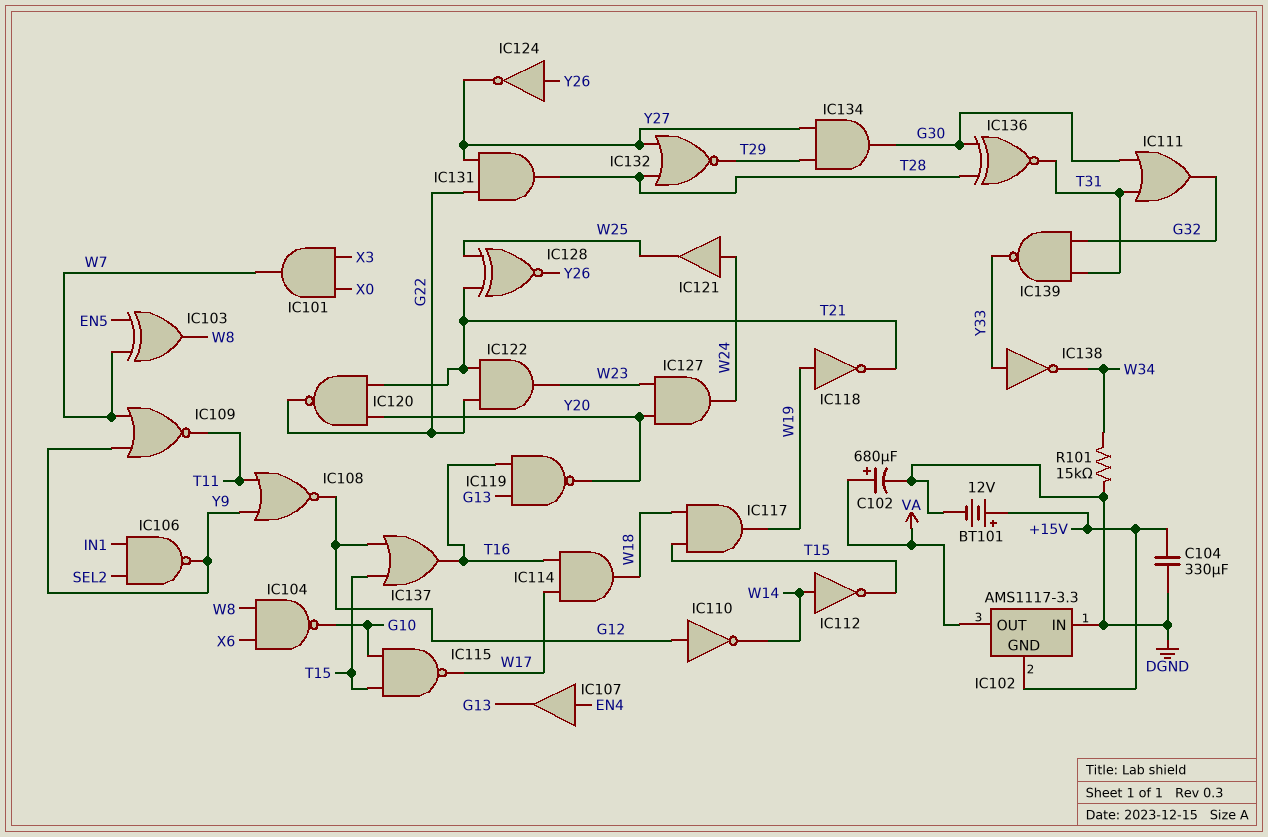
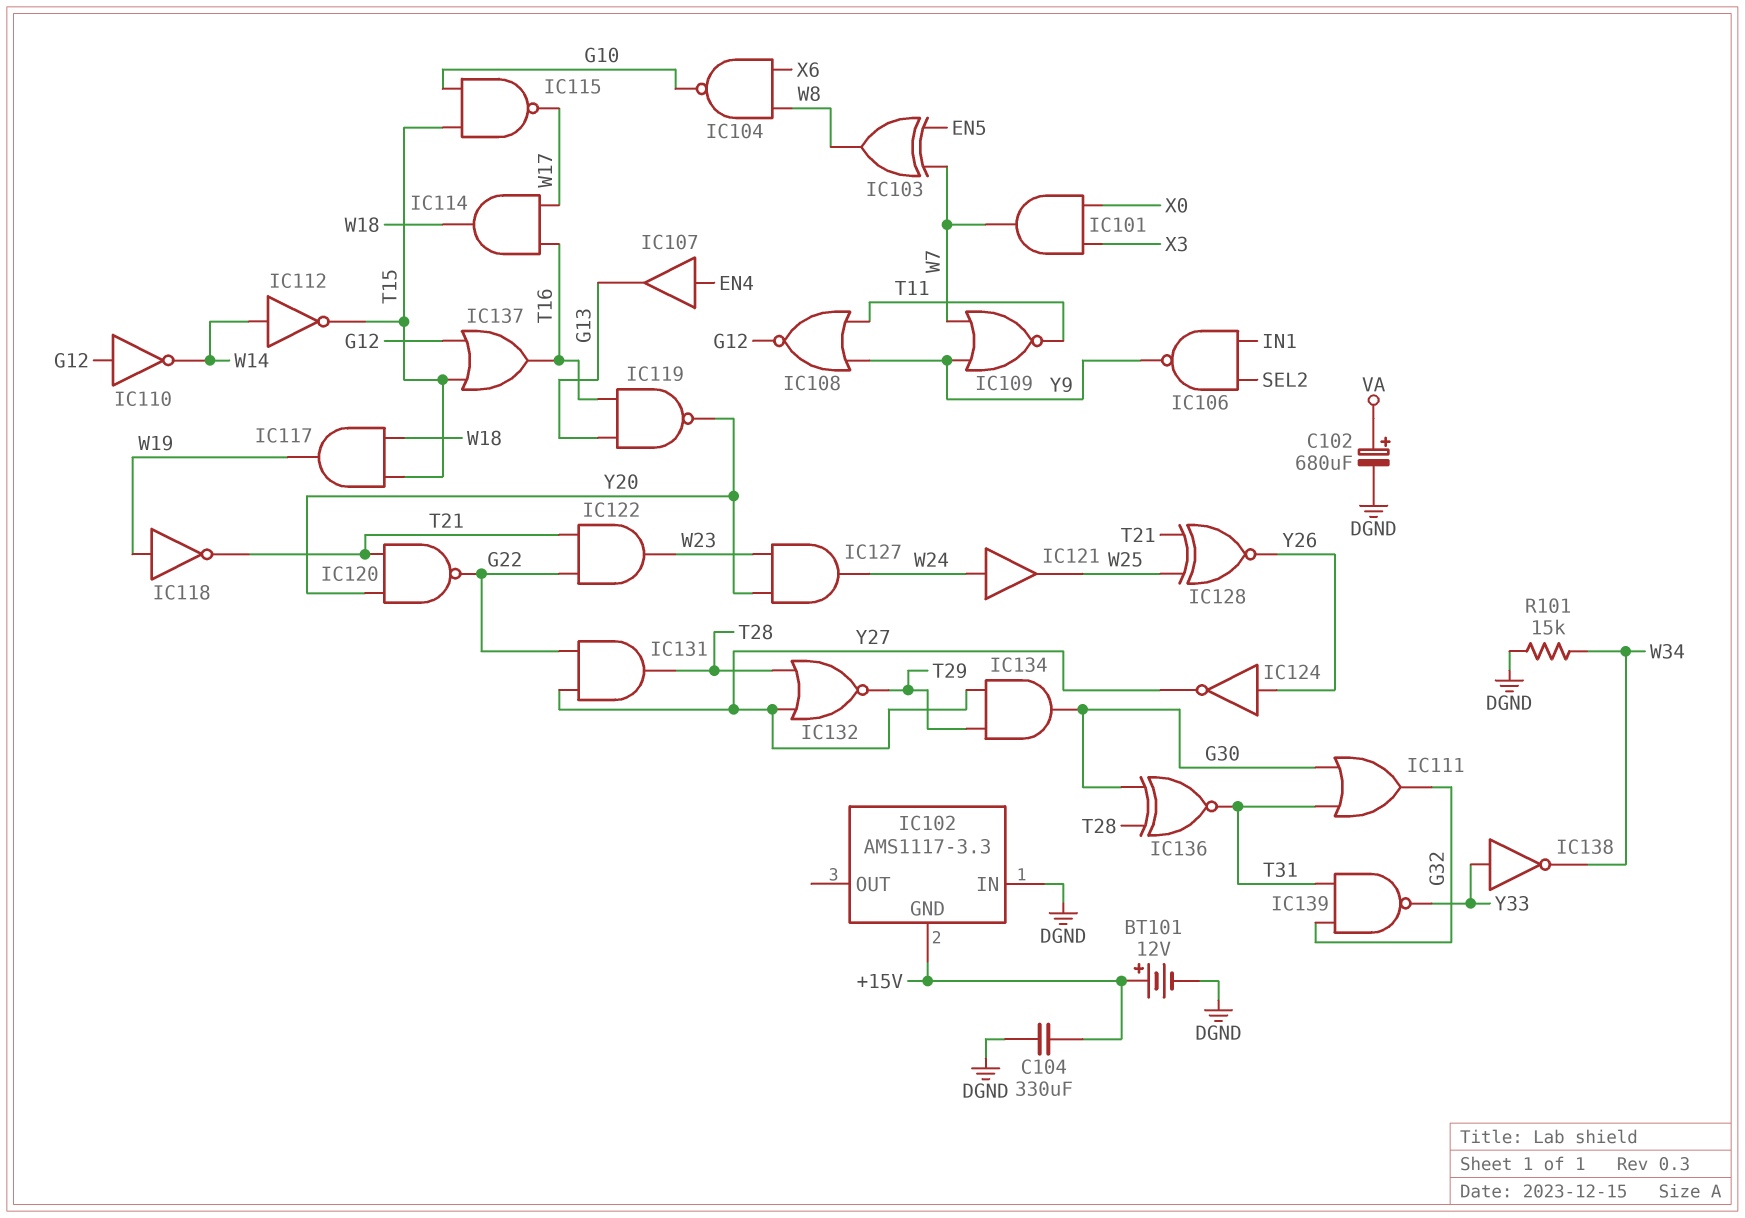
IC102 pin OUT: VA -> none

